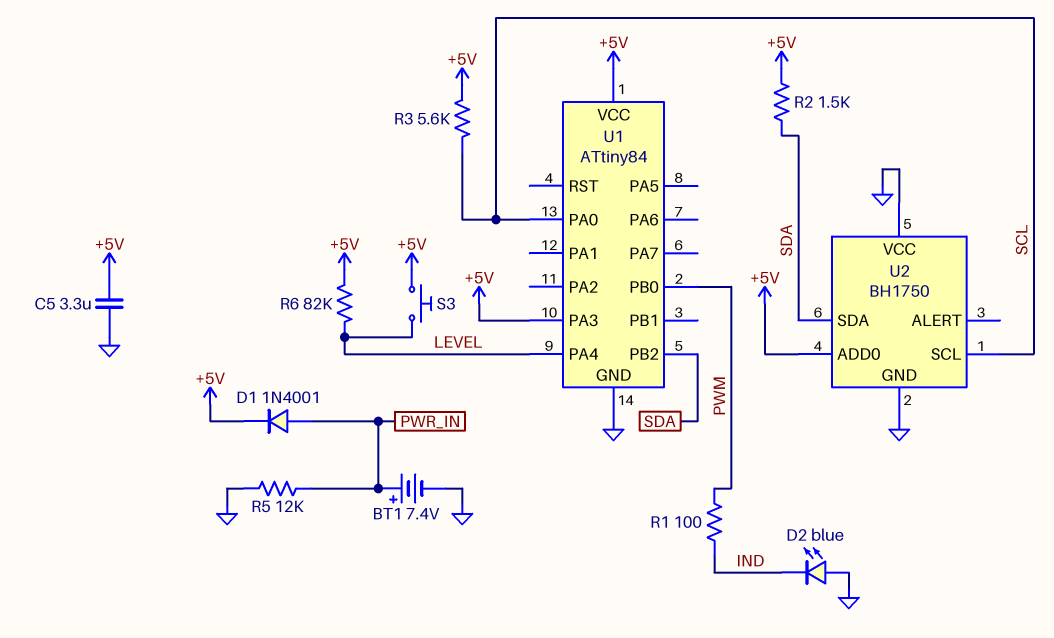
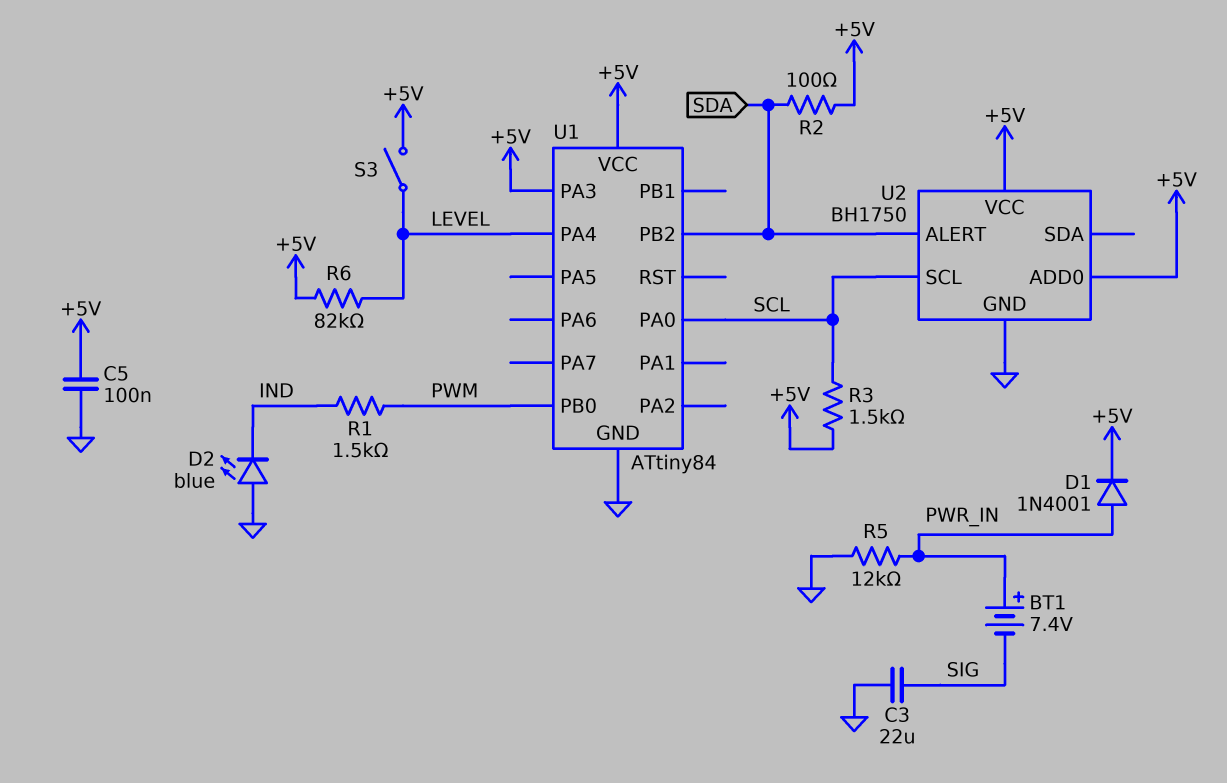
BT1: 7.4V (plus PWR_IN, minus GND) -> 7.4V (plus PWR_IN, minus SIG)
C3: none -> 22uF (GND, SIG)
C5: 3.3uF (+5V, GND) -> 100nF (+5V, GND)
R1: 100 (IND, PWM) -> 1.5k (IND, PWM)
R2: 1.5k (+5V, SDA) -> 100 (+5V, SDA)
R3: 5.6k (+5V, SCL) -> 1.5k (+5V, SCL)
S3: button (+5V, LEVEL) -> switch (+5V, LEVEL)
U2 pin ALERT: none -> SDA
U2 pin SDA: SDA -> none
U2 pin VCC: GND -> +5V

